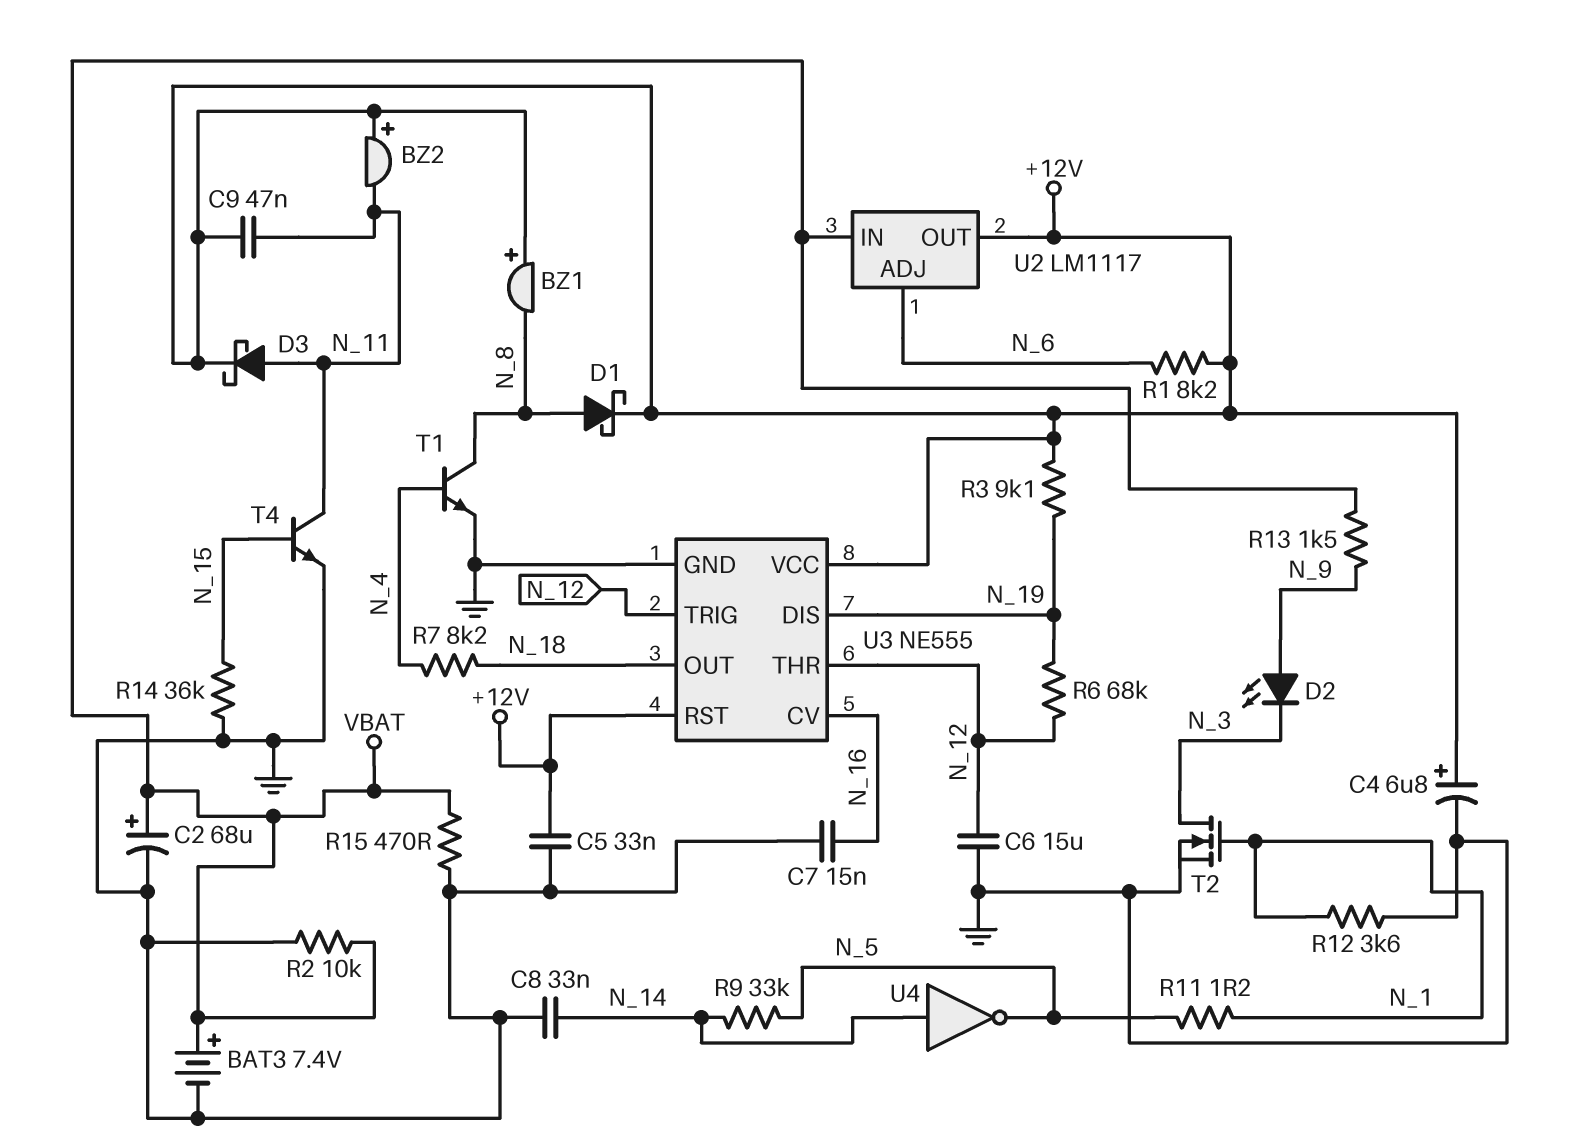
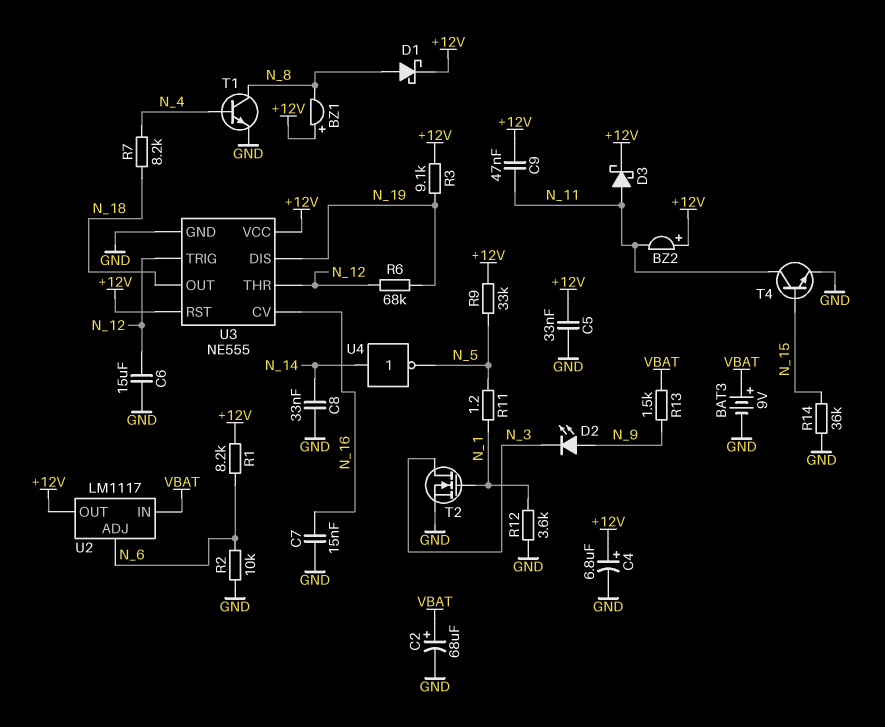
BAT3: 7.4V (plus VBAT, minus GND) -> 9V (plus VBAT, minus GND)
R2: 10k (GND, VBAT) -> 10k (GND, N_6)
R9: 33k (N_5, N_14) -> 33k (+12V, N_5)
R15: 470 (GND, VBAT) -> none

